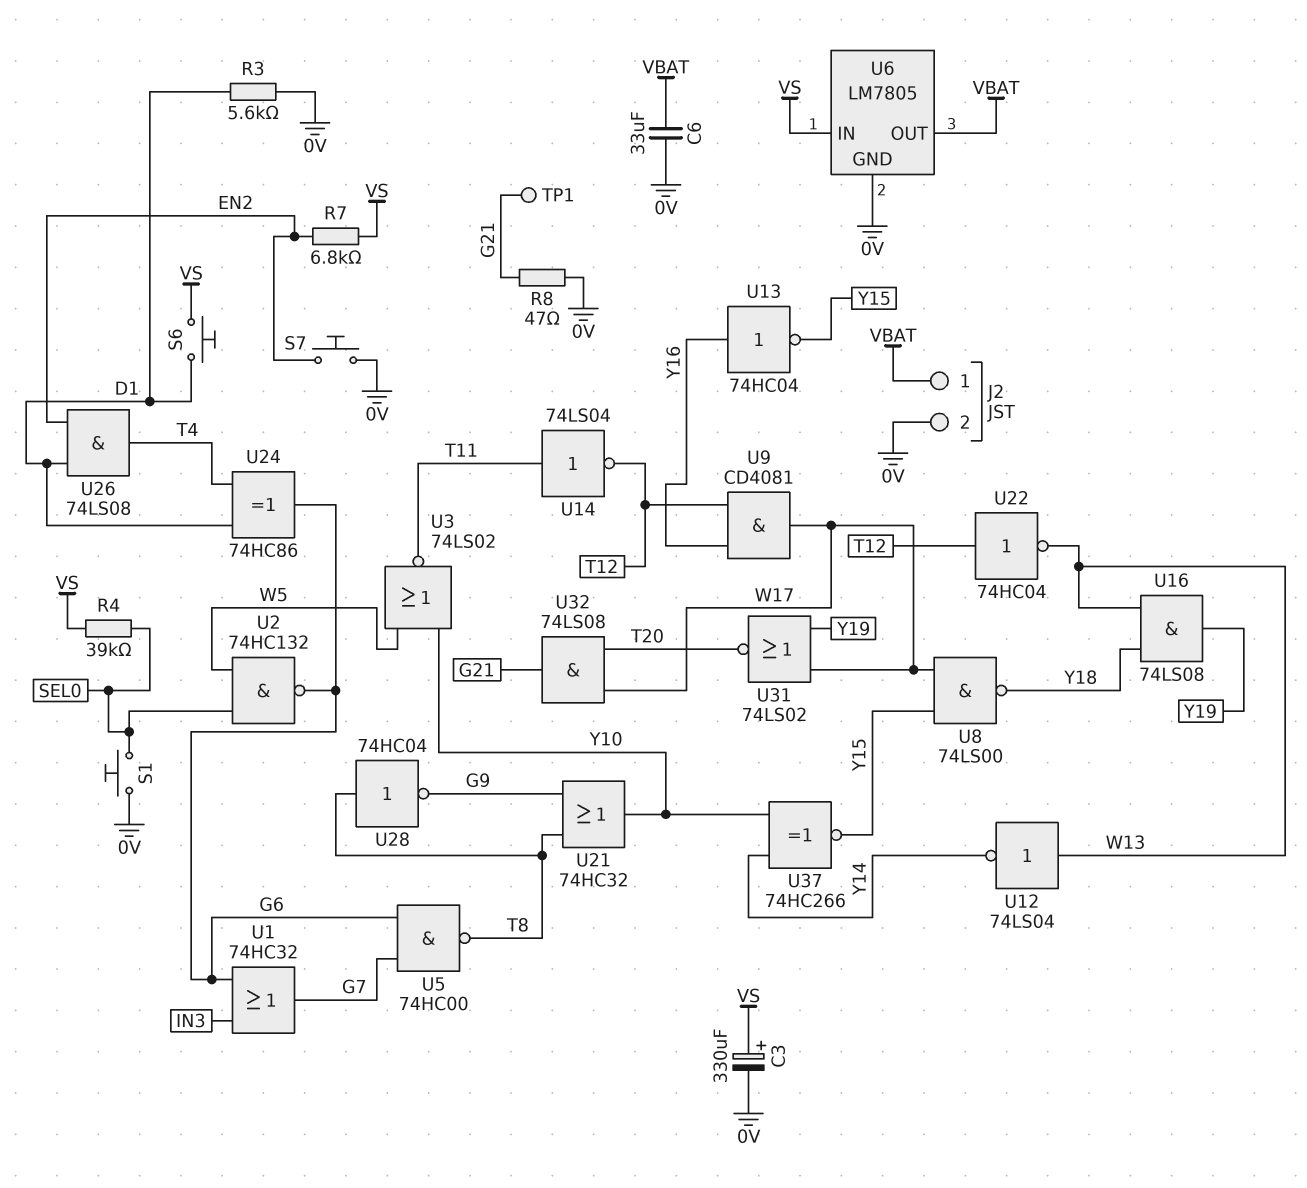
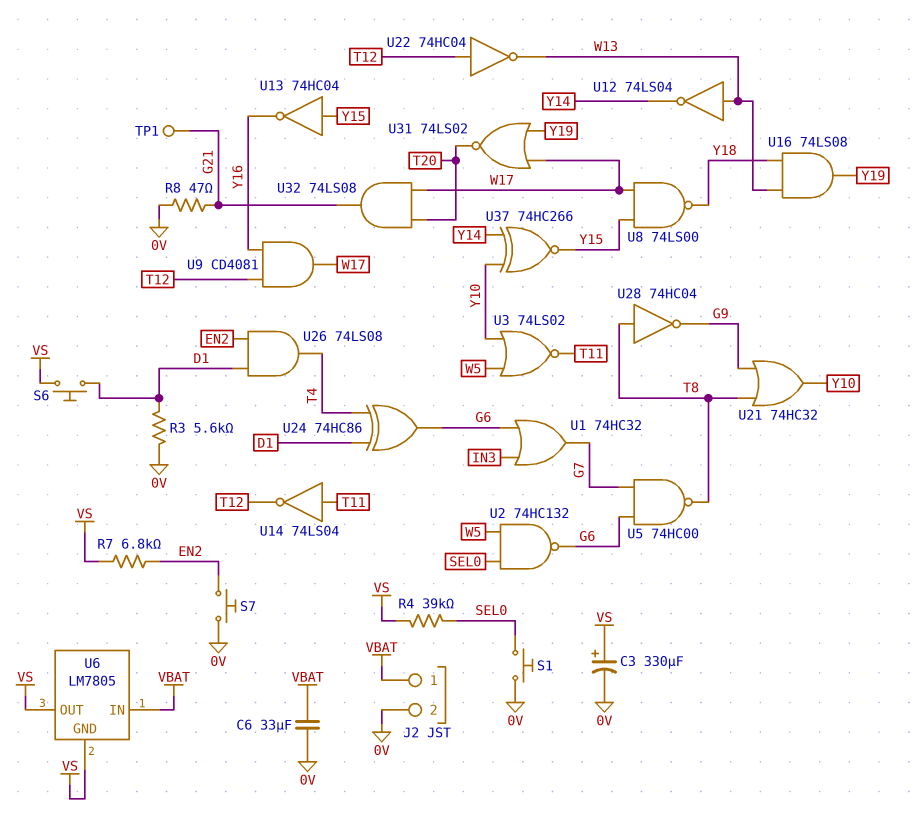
U6 pin GND: 0V -> VS
U6 pin IN: VS -> VBAT
U6 pin OUT: VBAT -> VS
U13: NOT 74HC04 (in Y16, out Y15) -> NOT 74HC04 (in Y15, out Y16)

